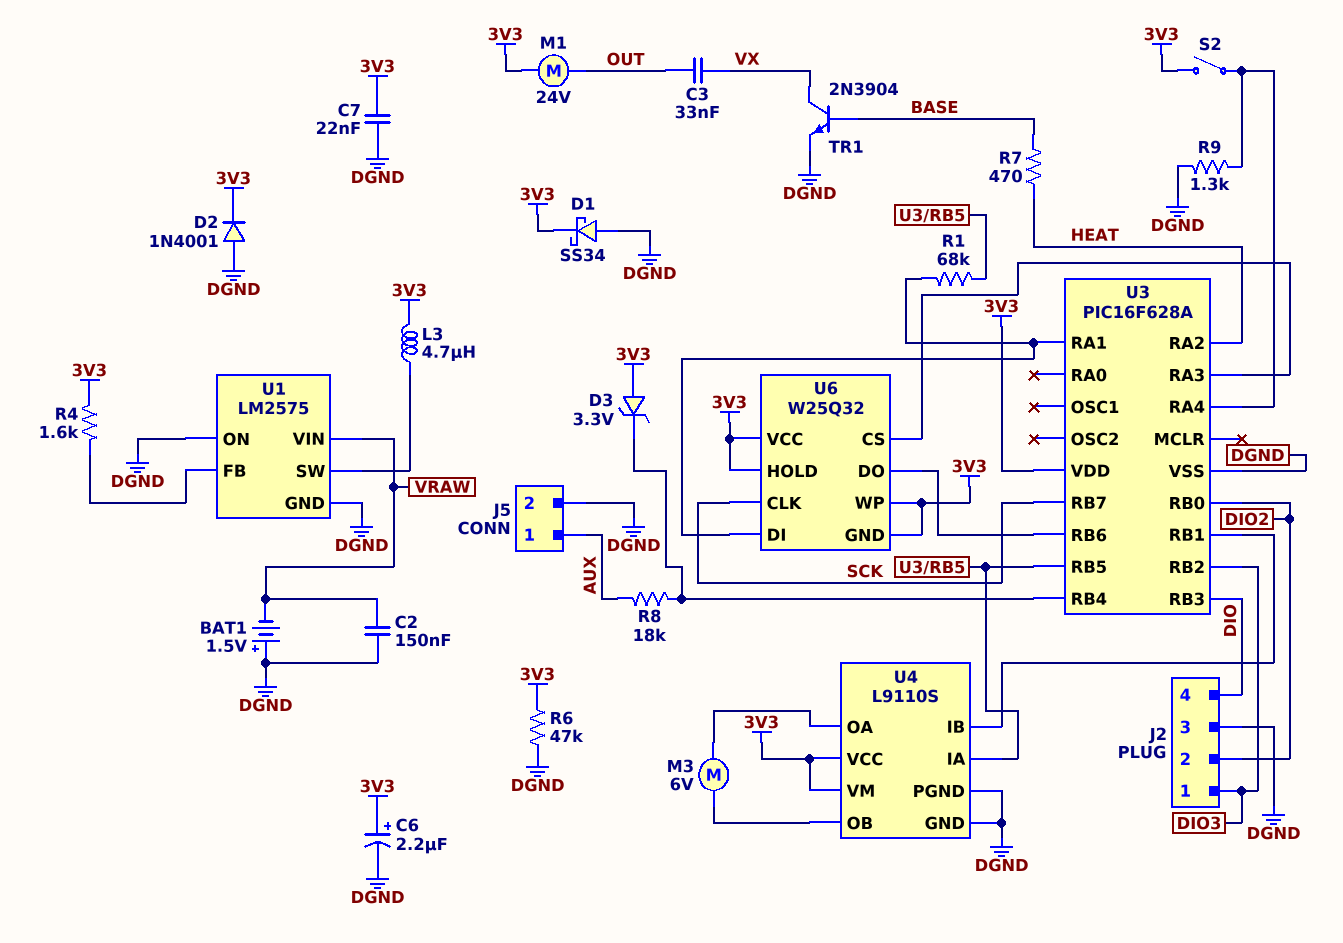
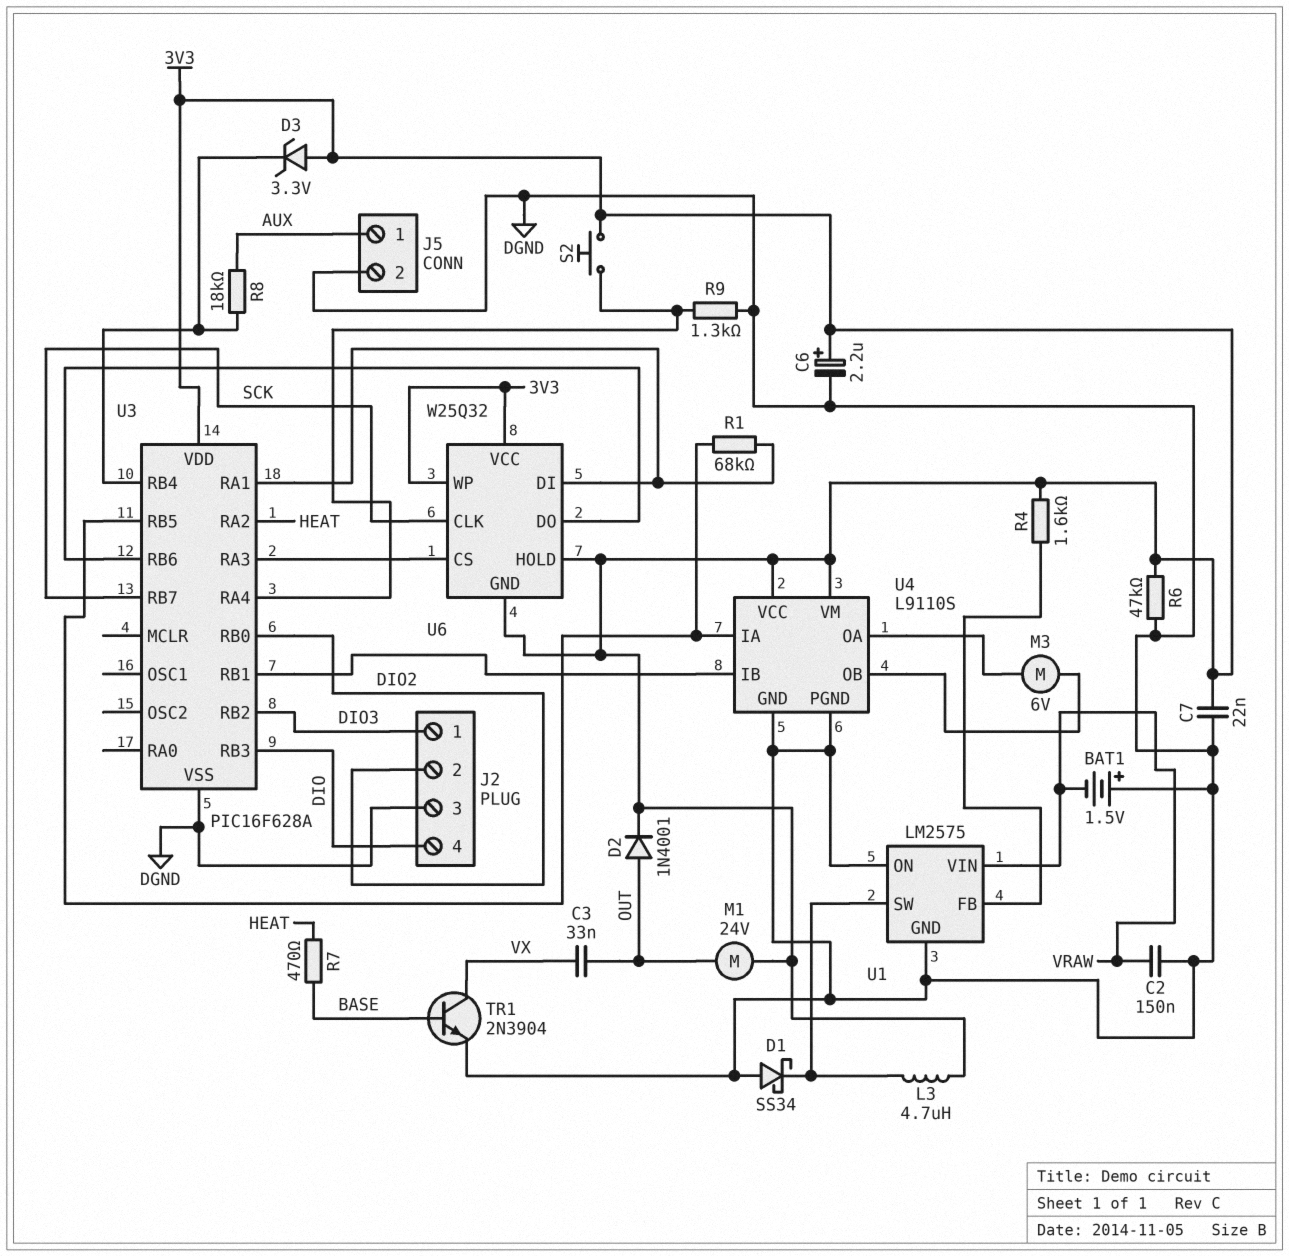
D1: schottky SS34 (A DGND, K 3V3) -> schottky SS34 (A DGND, K U1/SW)
D2: diode 1N4001 (A DGND, K 3V3) -> diode 1N4001 (A OUT, K 3V3)
S2: switch (3V3, U3/RA4) -> button (3V3, U3/RA4)

